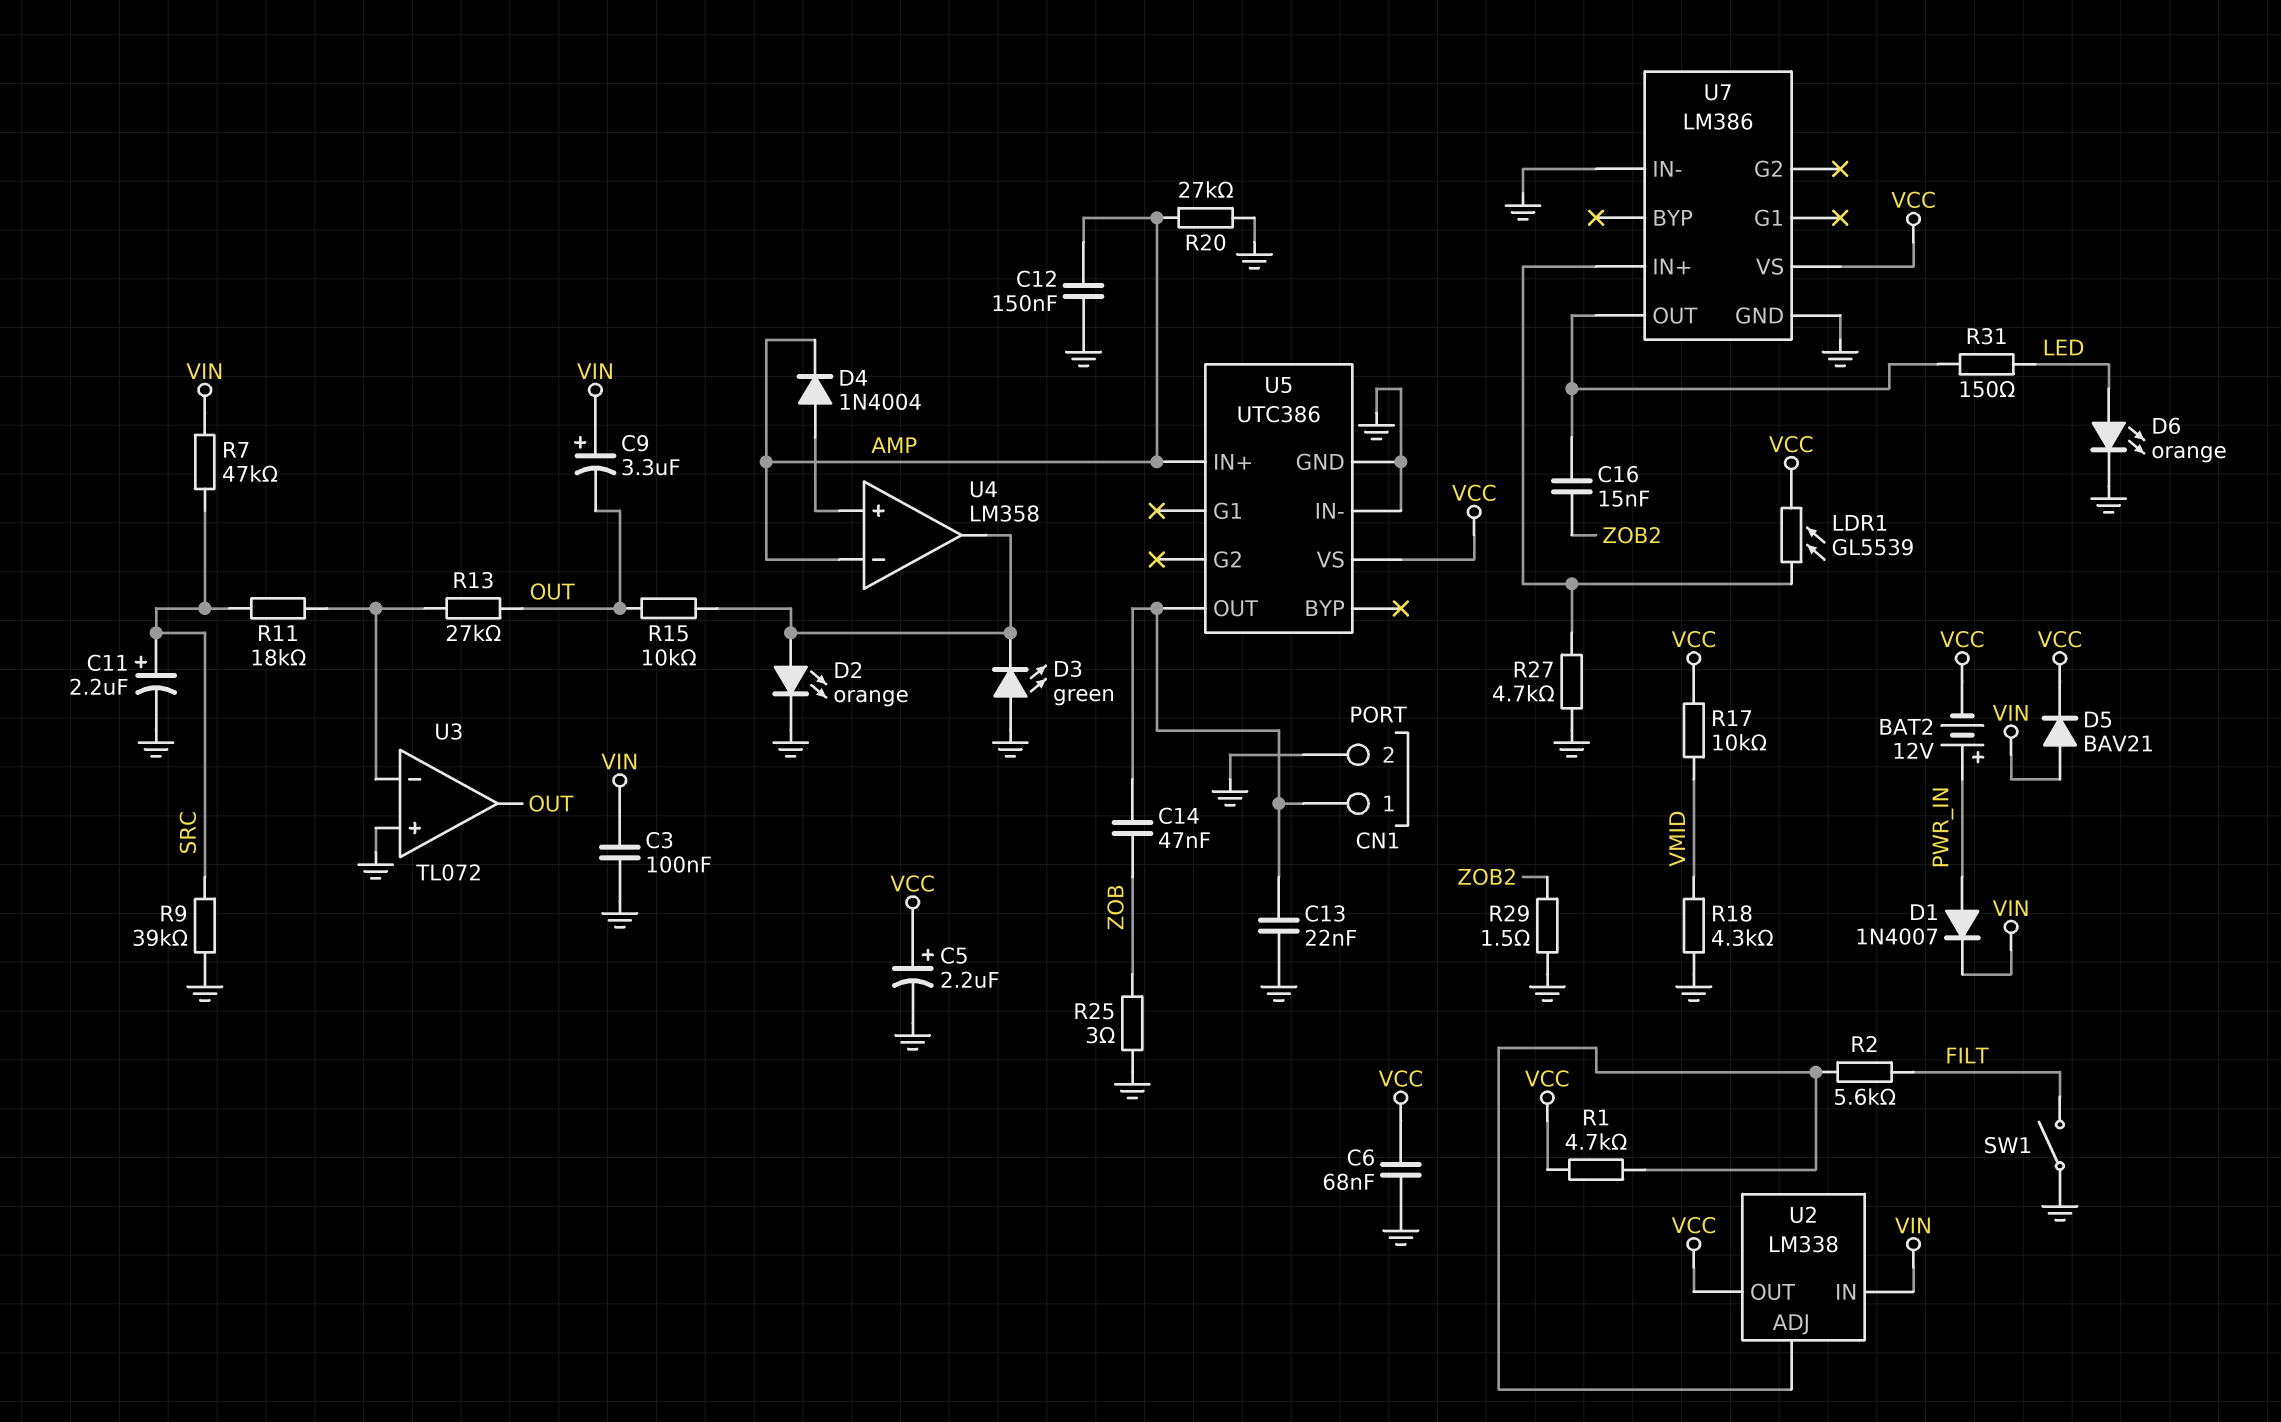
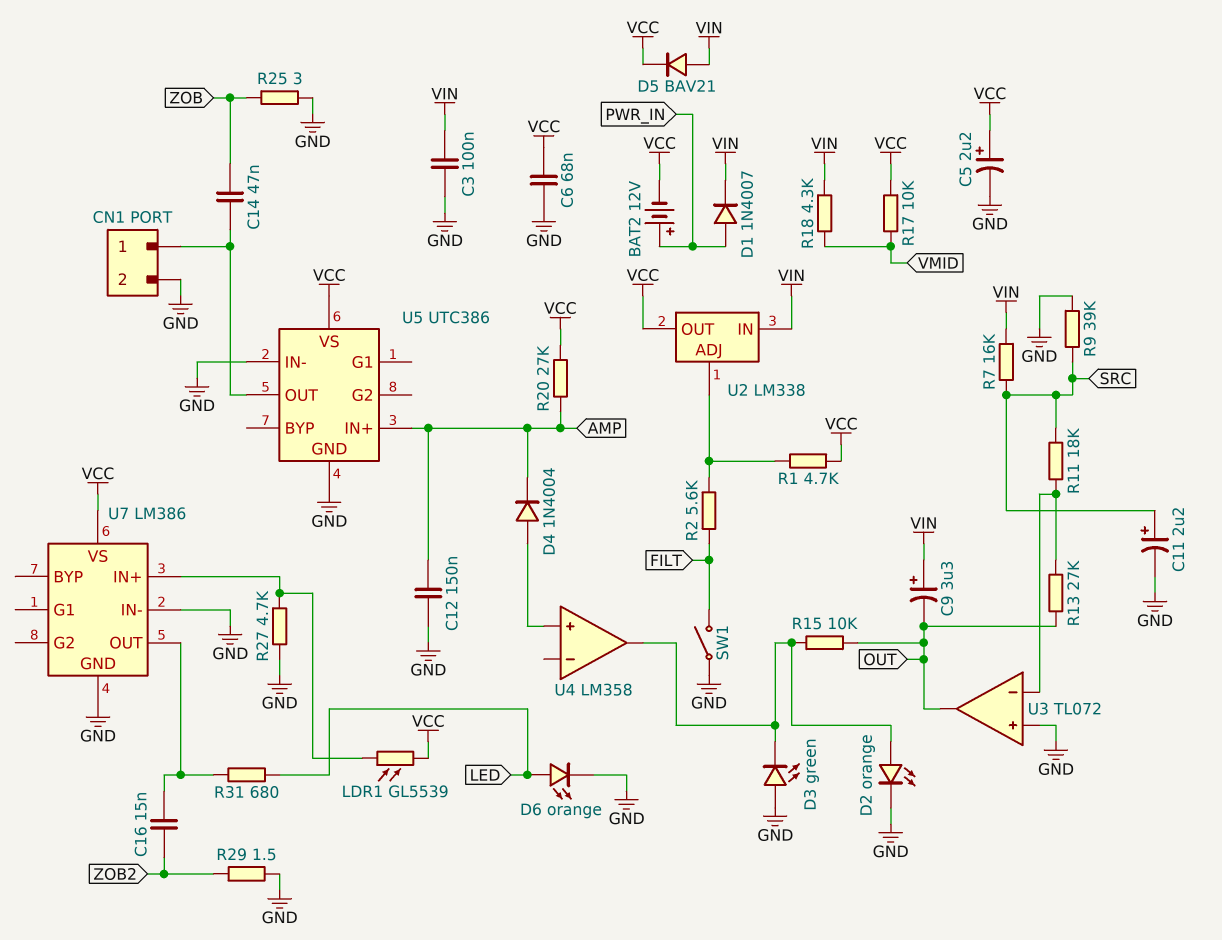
C13: 22nF (CN1/1, GND) -> none
R7: 47k (SRC, VIN) -> 16k (SRC, VIN)
R18: 4.3k (GND, VMID) -> 4.3k (VIN, VMID)
R20: 27k (AMP, GND) -> 27k (AMP, VCC)
R31: 150 (LED, U7/OUT) -> 680 (LED, U7/OUT)
U4 pin in-: AMP -> none

